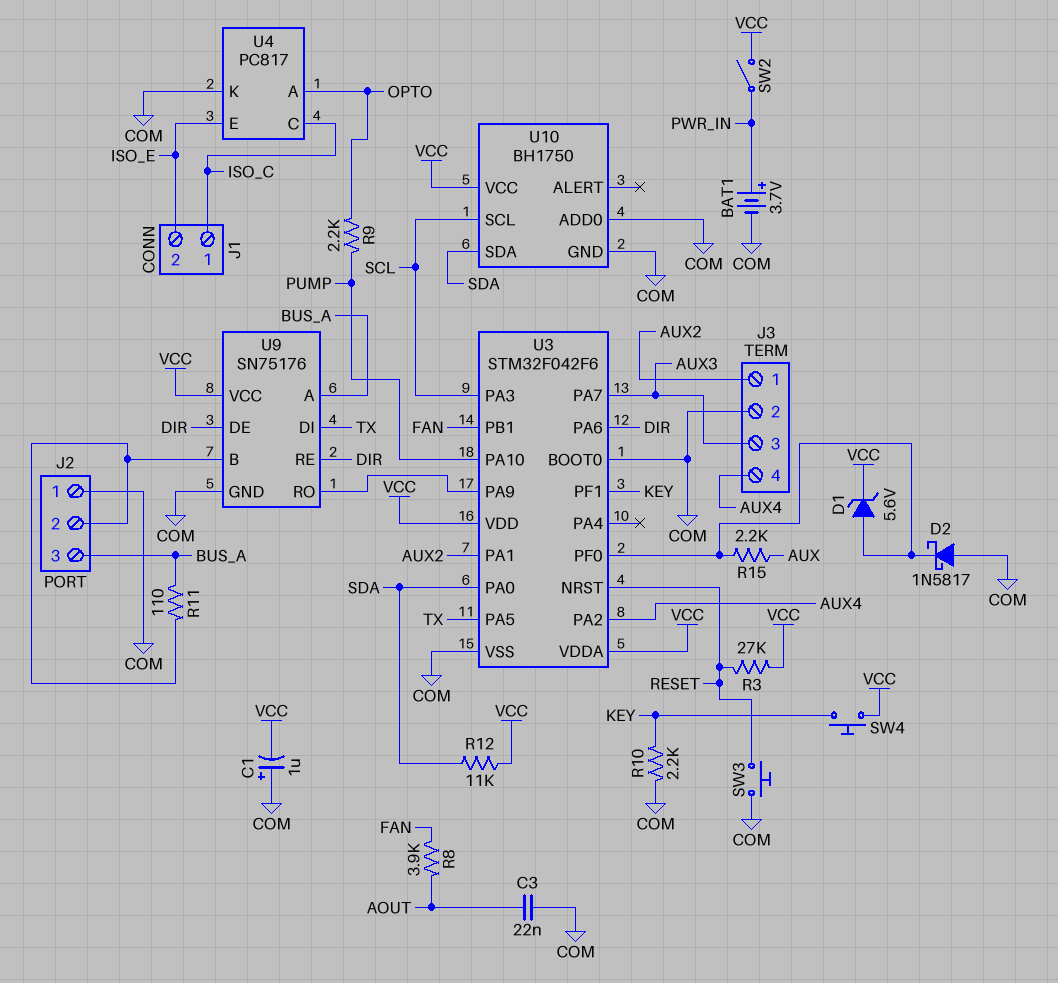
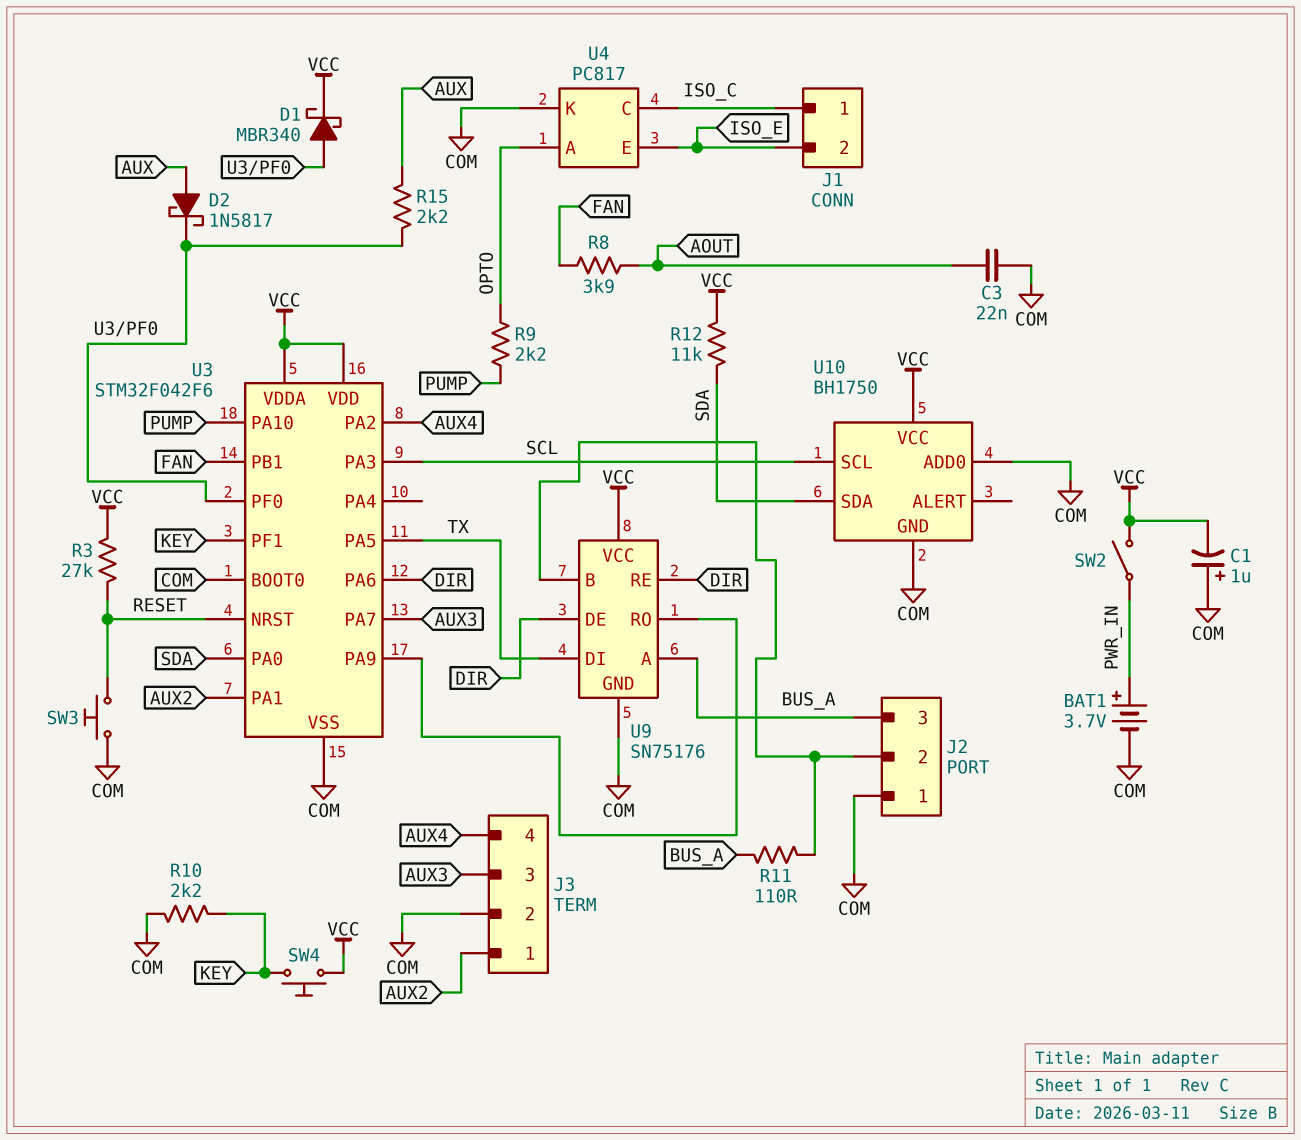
D1: zener 5.6V (A U3/PF0, K VCC) -> schottky MBR340 (A U3/PF0, K VCC)
D2: schottky 1N5817 (A COM, K U3/PF0) -> schottky 1N5817 (A AUX, K U3/PF0)

